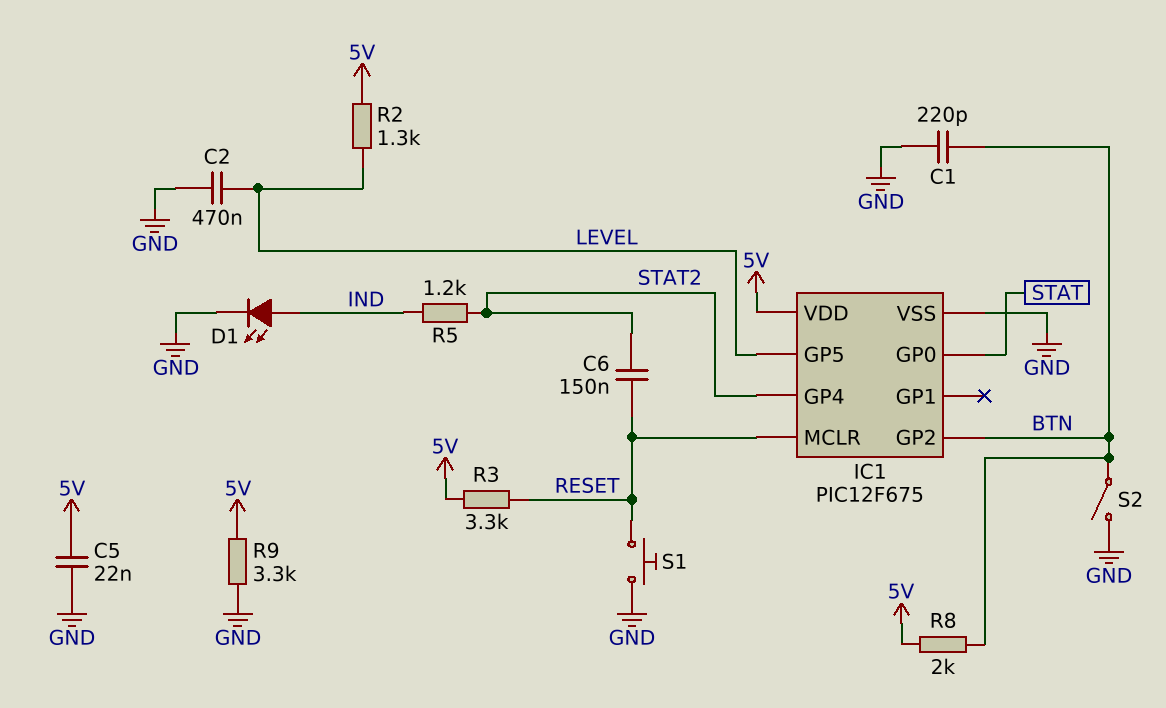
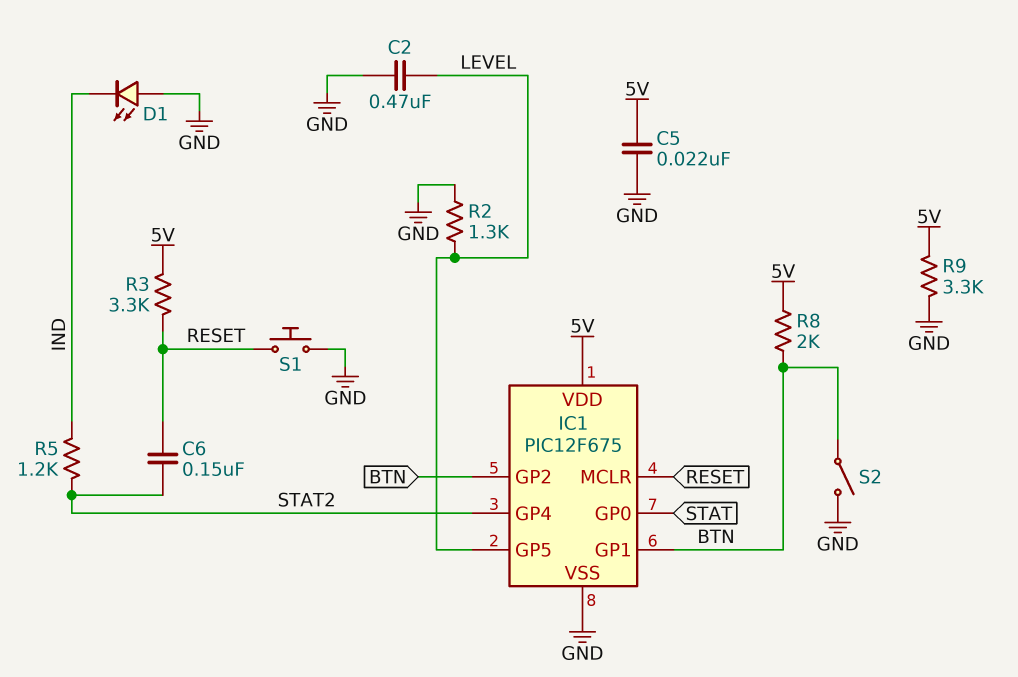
C1: 220pF (BTN, GND) -> none
D1: LED (A IND, K GND) -> LED (A GND, K IND)
IC1 pin GP1: none -> BTN
R2: 1.3k (5V, LEVEL) -> 1.3k (GND, LEVEL)

